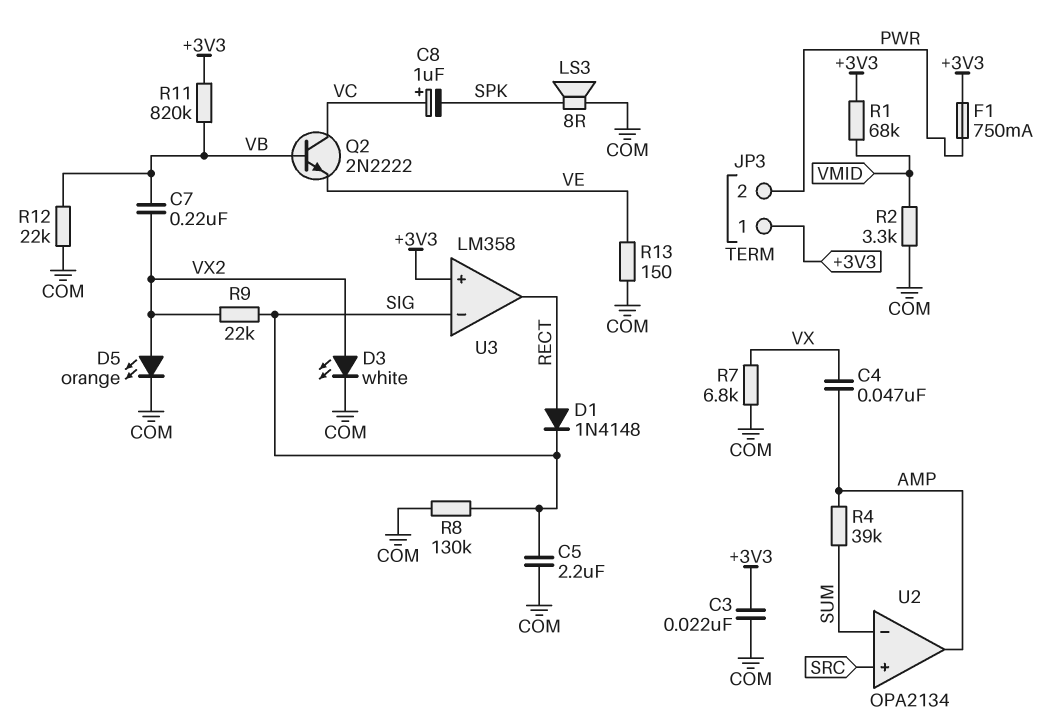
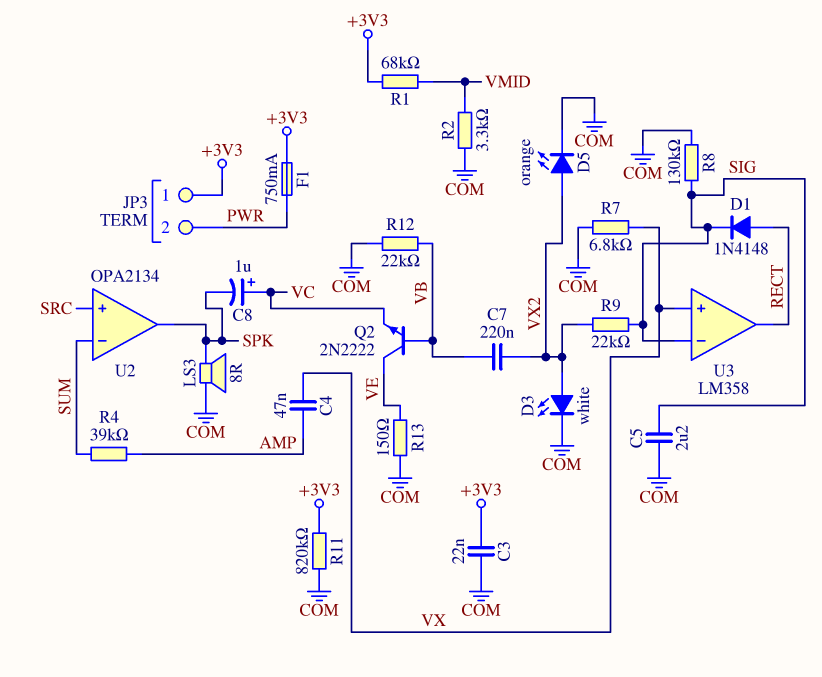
Q2: NPN 2N2222 (B VB, C VC, E VE) -> NPN 2N2222 (B VB, C VE, E VC)
R11: 820k (+3V3, VB) -> 820k (+3V3, COM)
U2 pin out: AMP -> SPK
U3 pin in+: +3V3 -> VX

